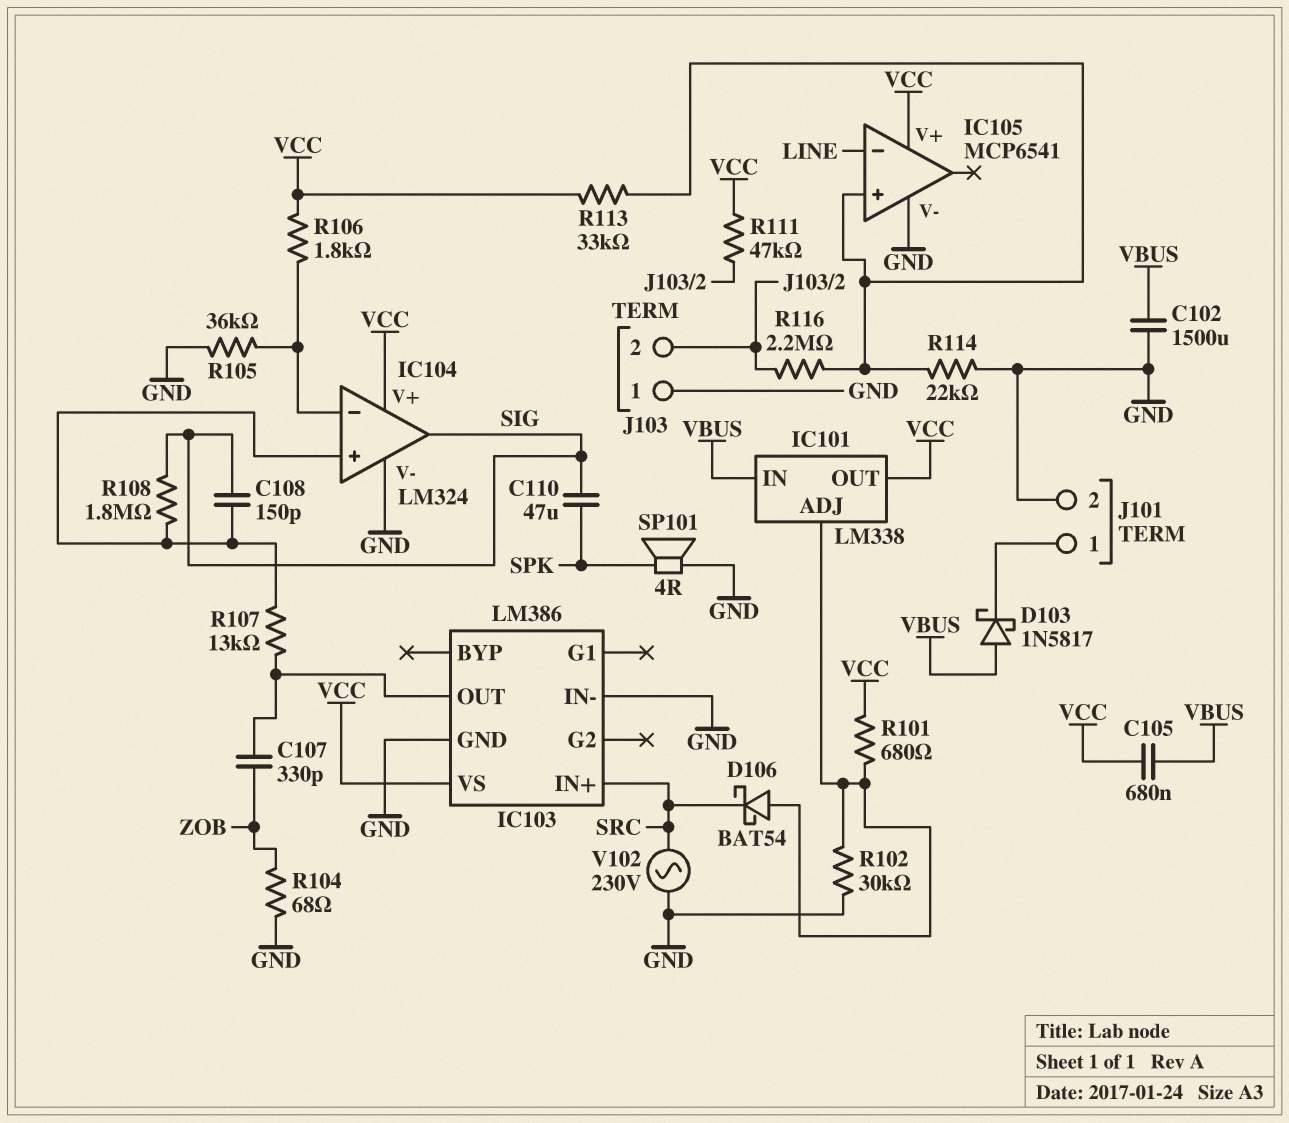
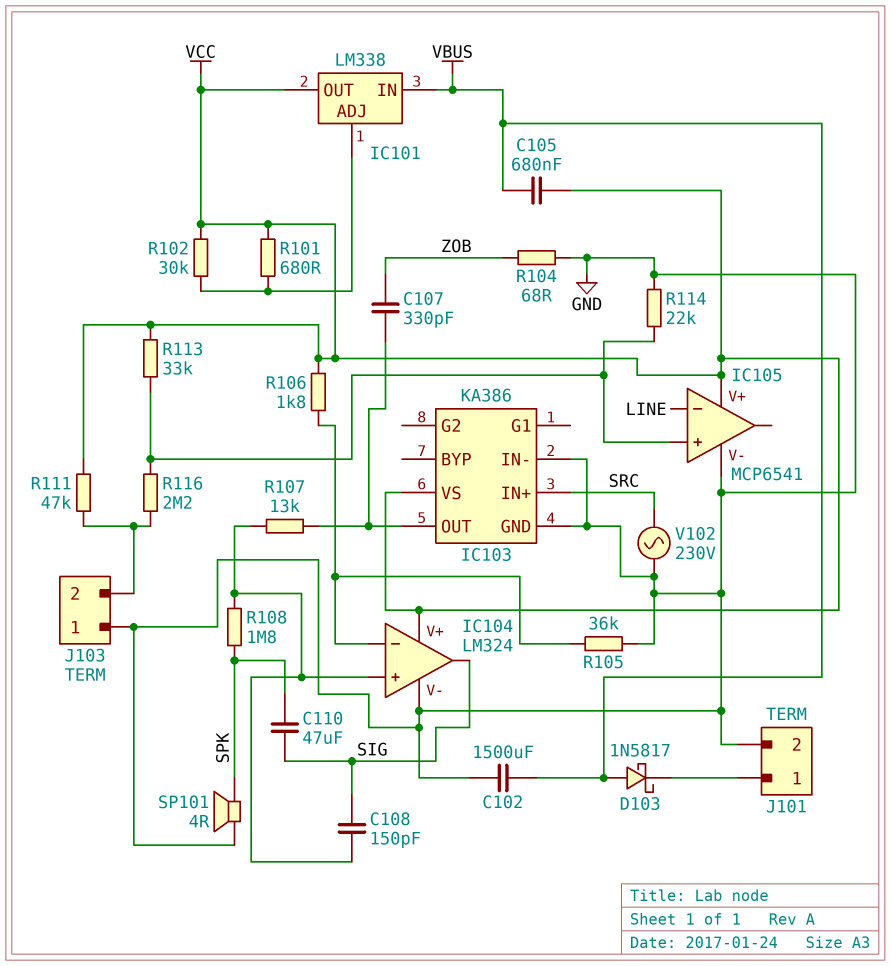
D106: schottky BAT54 (A IC101/ADJ, K SRC) -> none
IC103: LM386 -> KA386
R102: 30k (GND, IC101/ADJ) -> 30k (IC101/ADJ, VCC)
R108: 1.8M (IC104/in+, SIG) -> 1.8M (IC104/in+, SPK)

